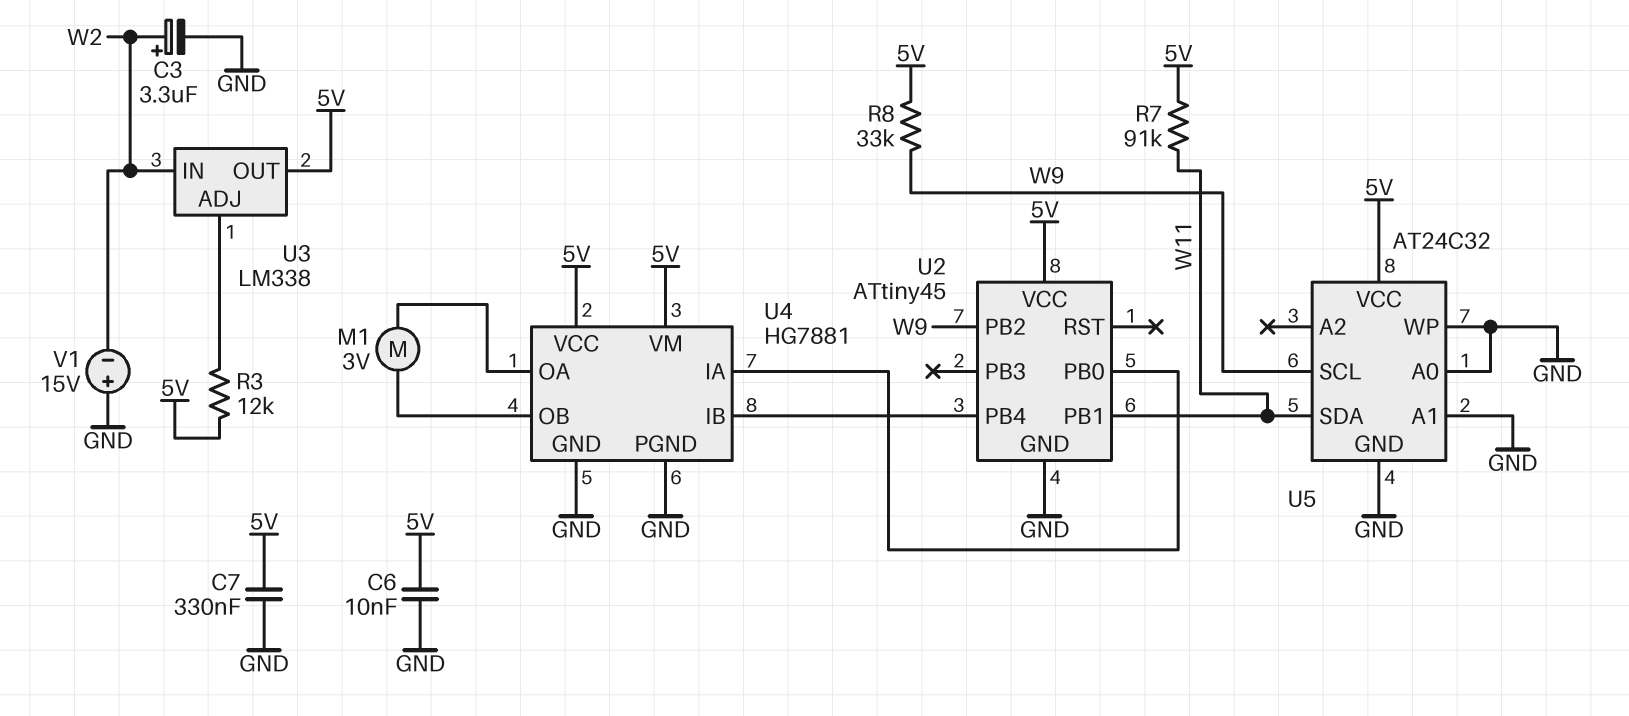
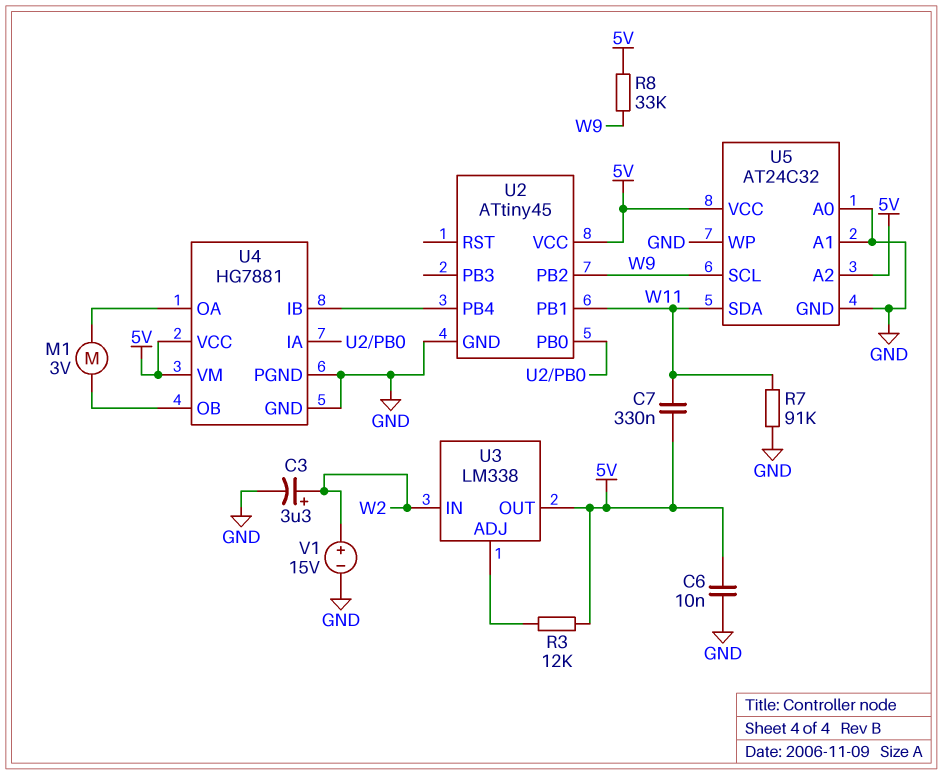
C7: 330nF (5V, GND) -> 330nF (5V, W11)
R7: 91k (5V, W11) -> 91k (GND, W11)
U5 pin A2: none -> 5V
V1: 15V (plus GND, minus W2) -> 15V (plus W2, minus GND)

